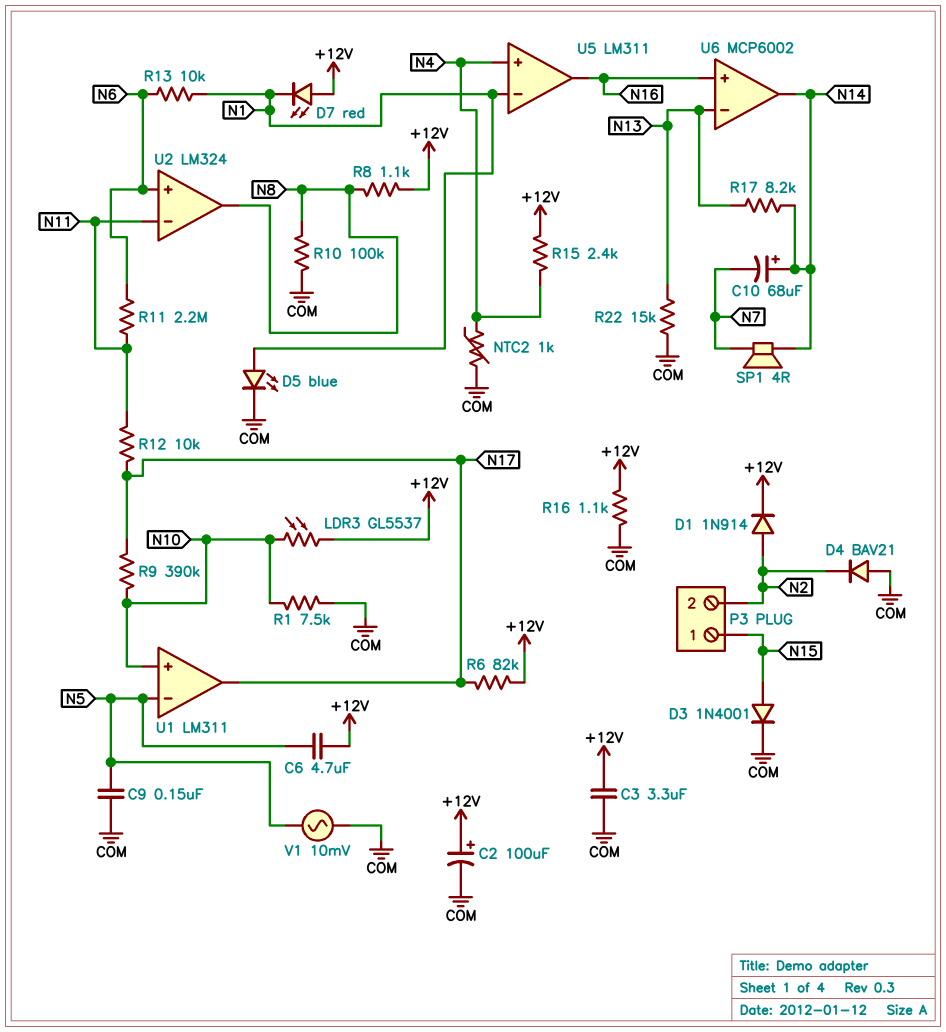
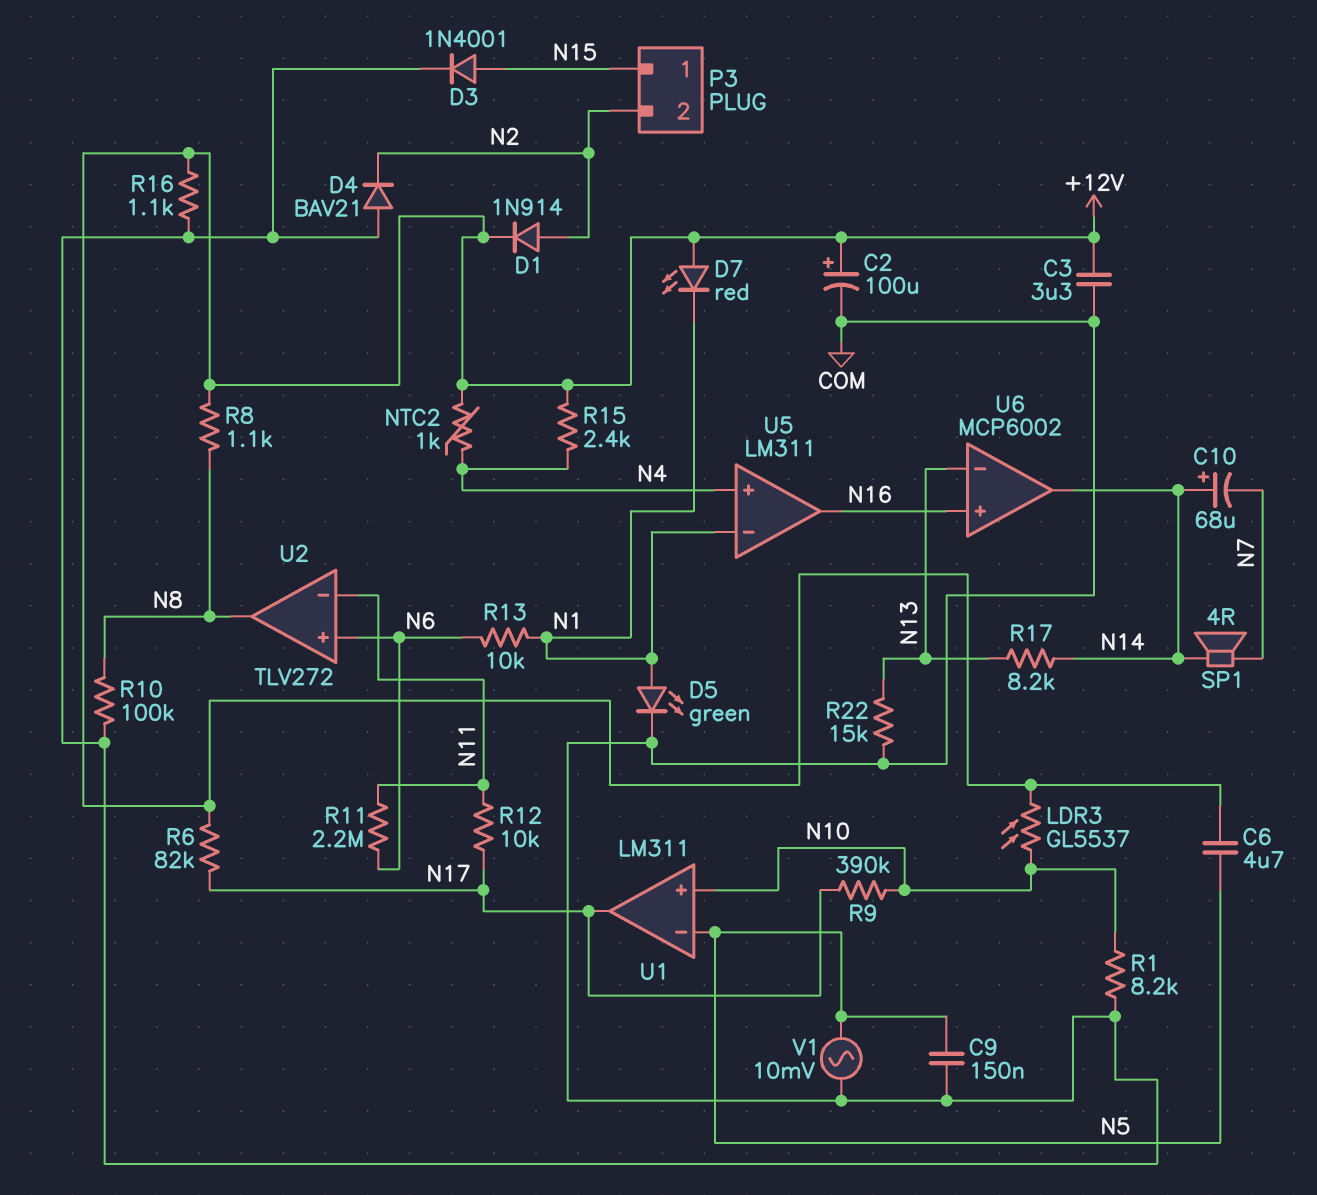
D5: LED blue (A N1, K COM) -> LED green (A N1, K COM)
NTC2: 1k (COM, N4) -> 1k (+12V, N4)
R1: 7.5k (COM, N10) -> 8.2k (COM, N10)
U2: LM324 -> TLV272

